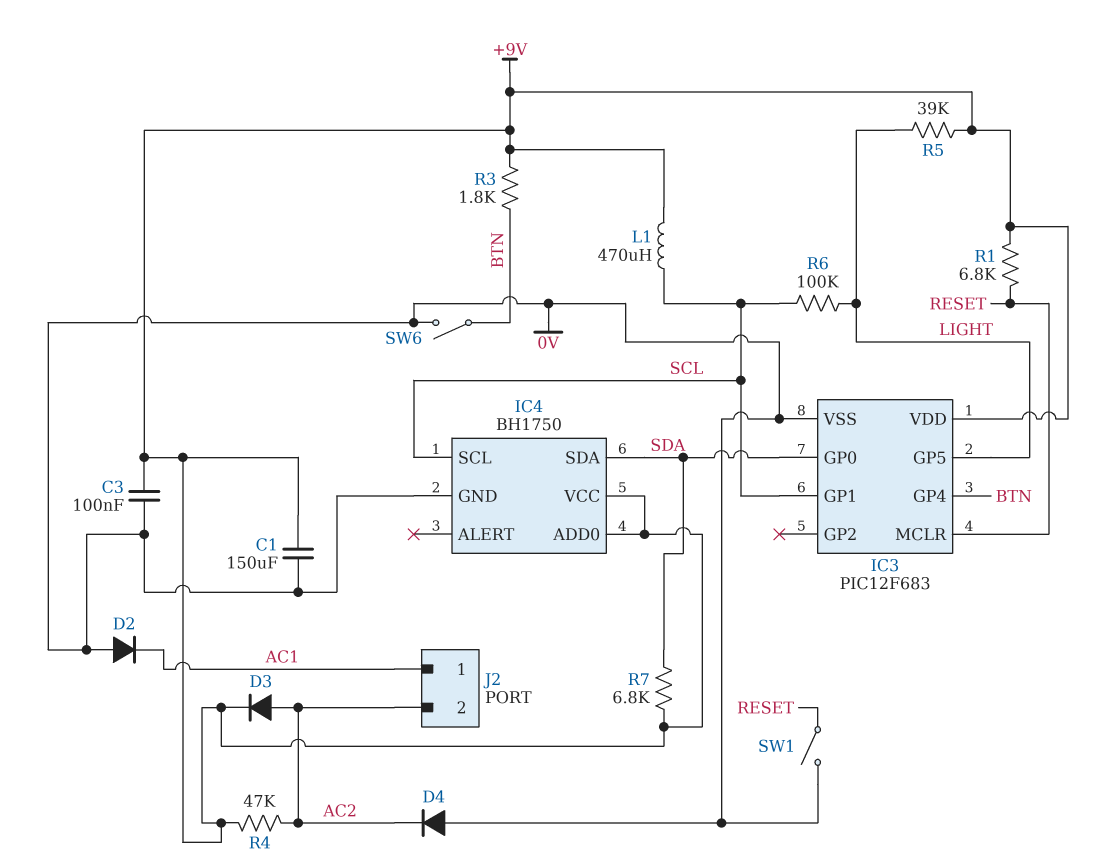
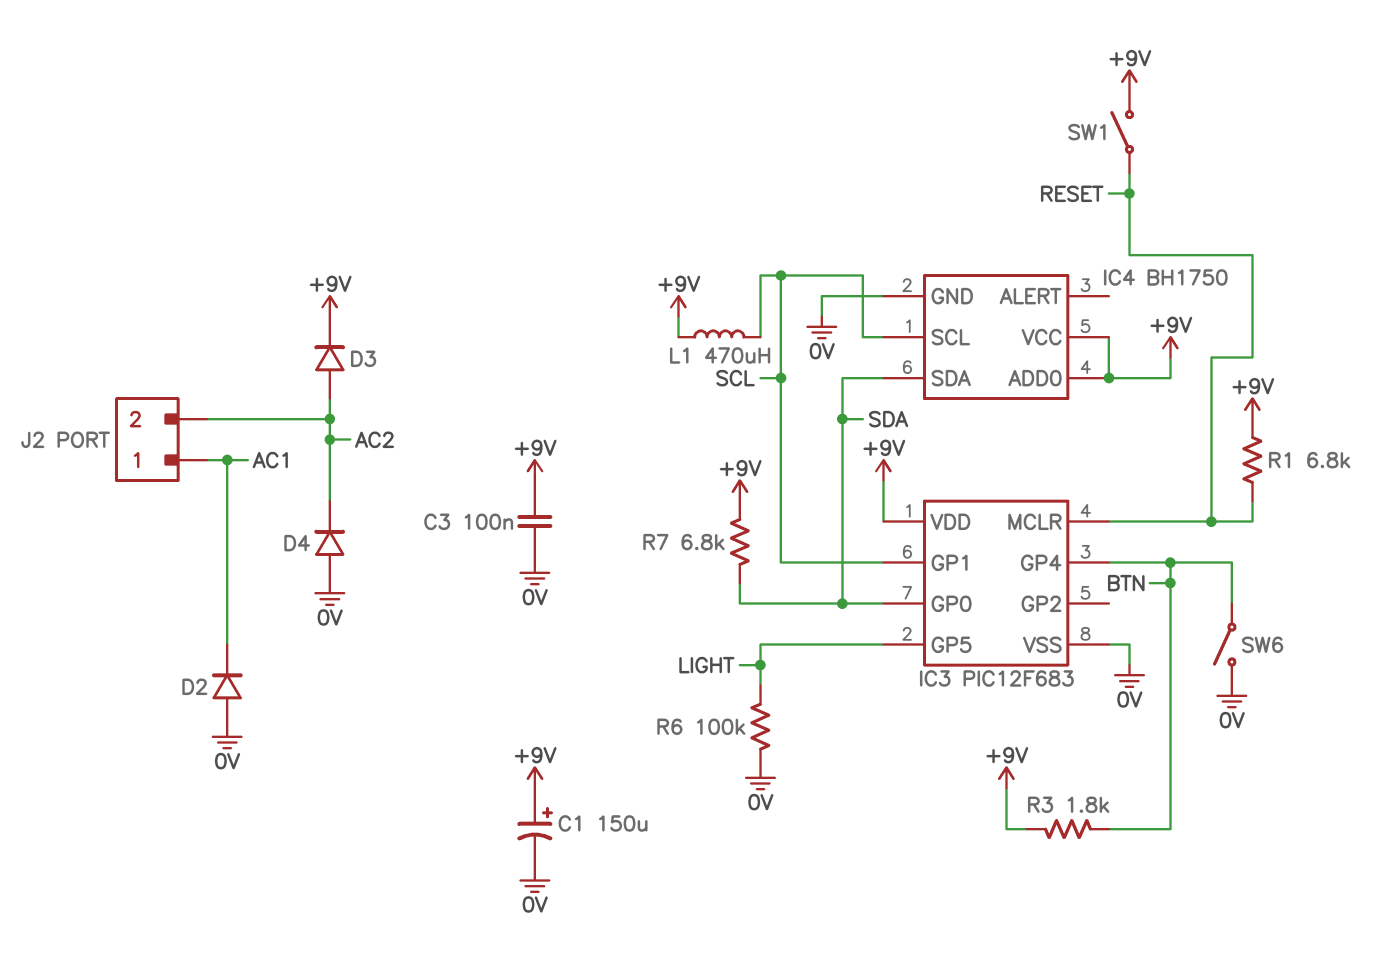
C1: 150uF (+9V, 0V) -> 150uF (plus +9V, minus 0V)
R4: 47k (+9V, AC2) -> none
R5: 39k (+9V, LIGHT) -> none
R6: 100k (LIGHT, SCL) -> 100k (0V, LIGHT)
SW1: switch (0V, RESET) -> switch (+9V, RESET)

